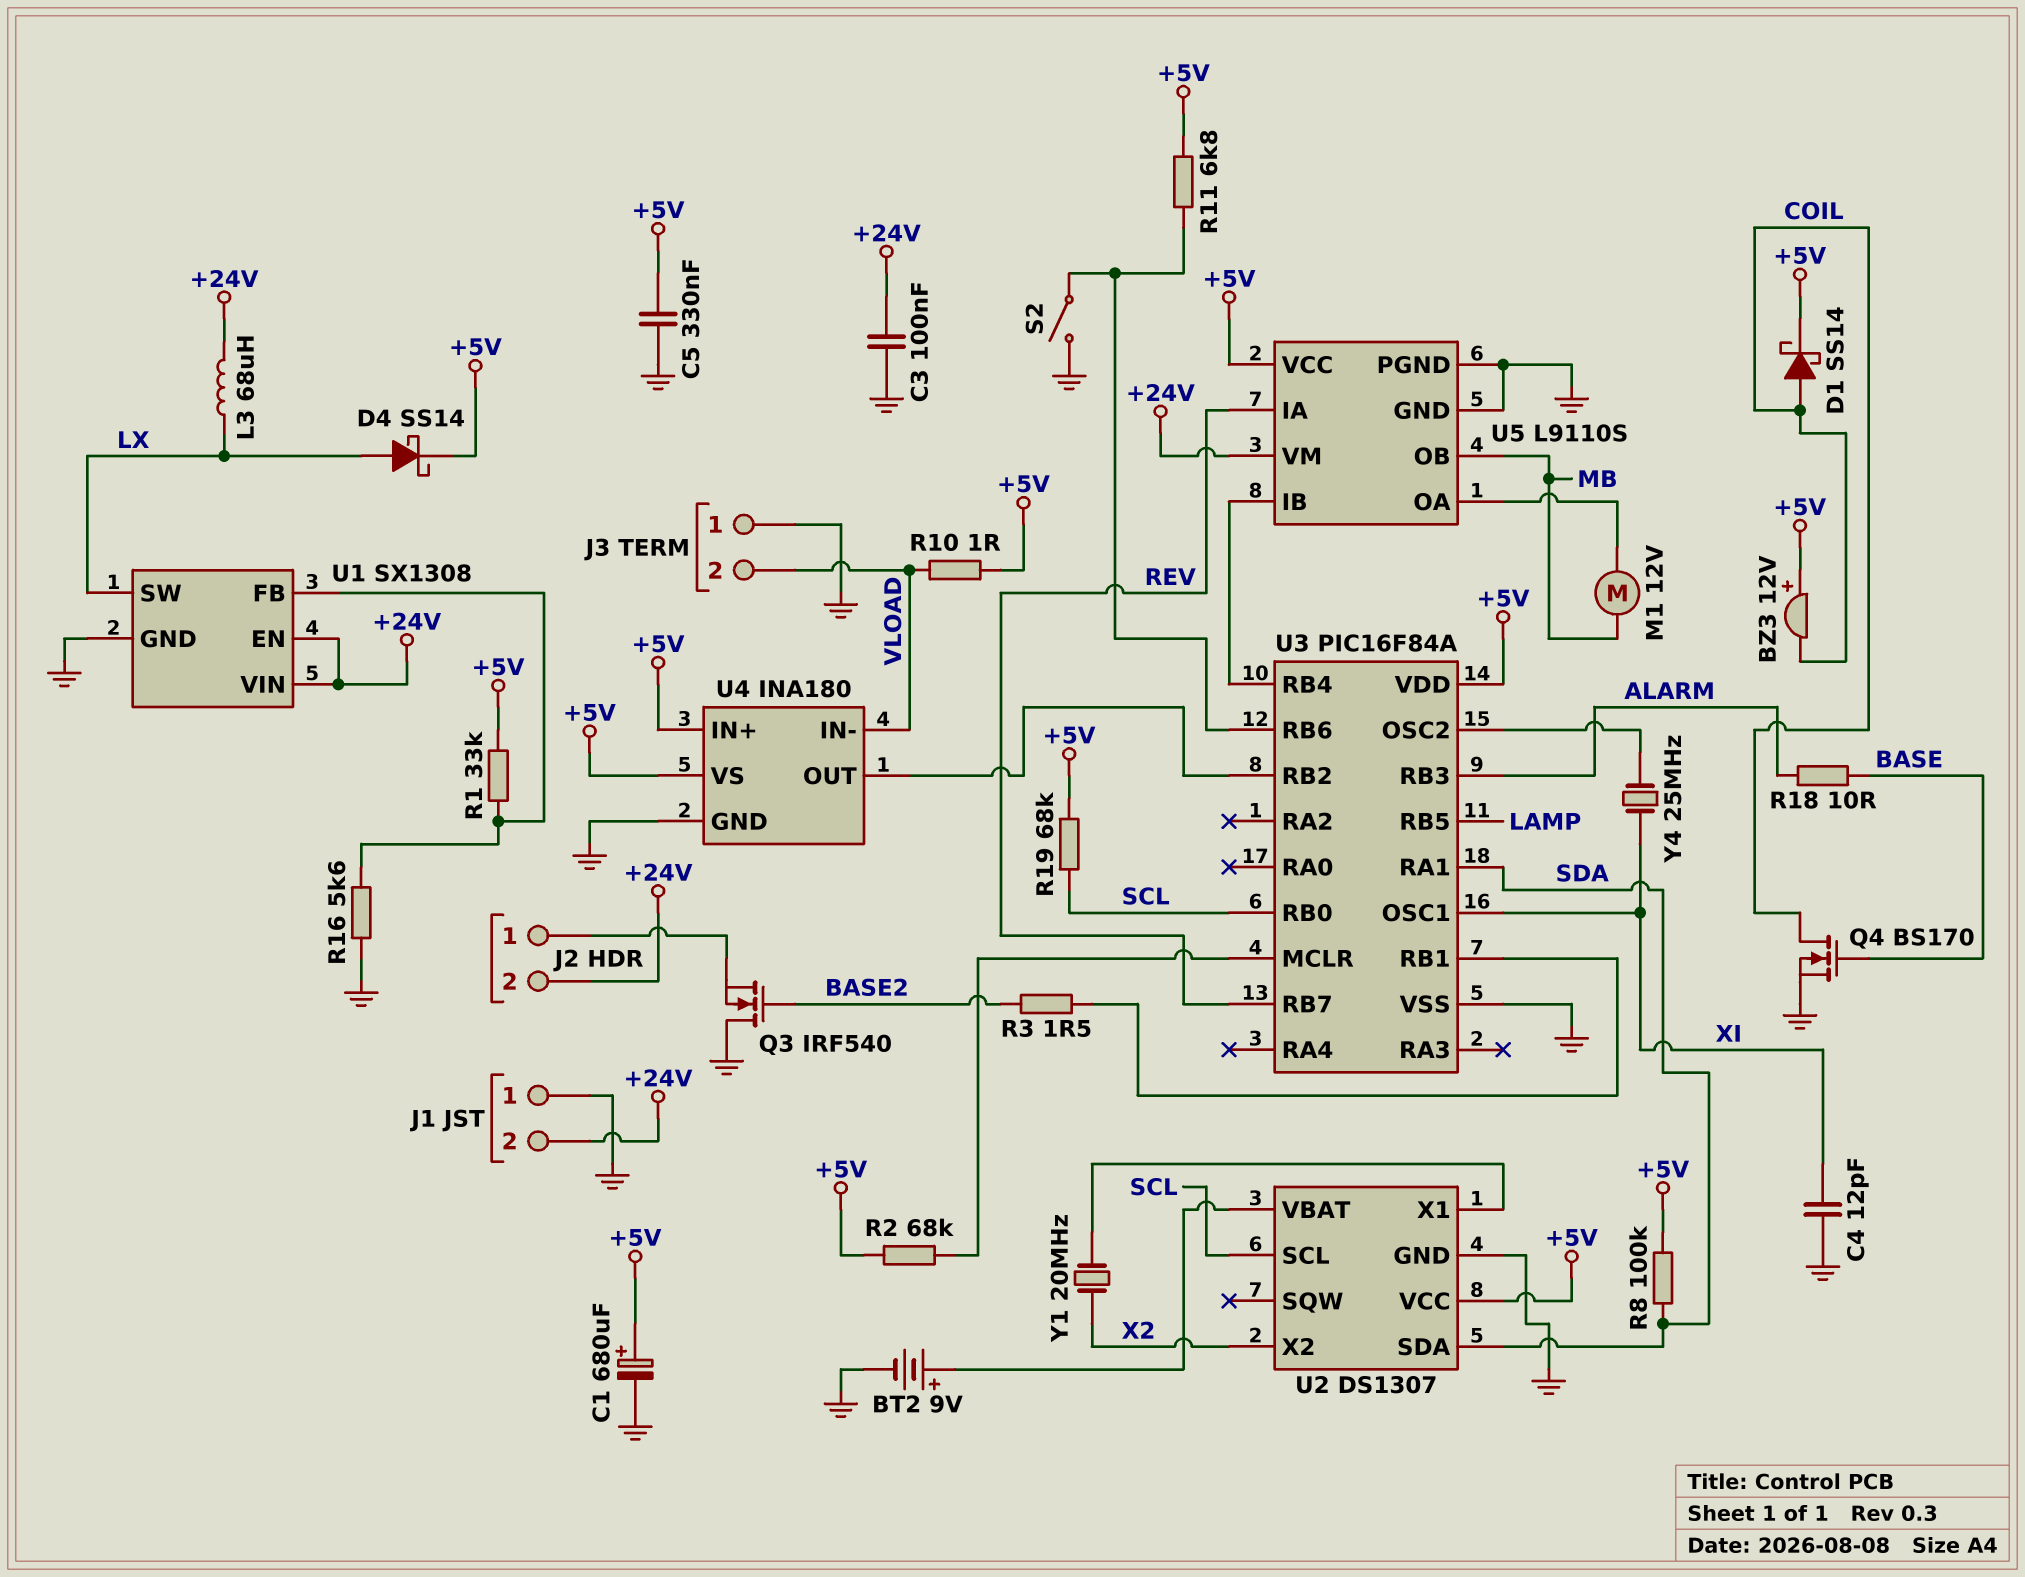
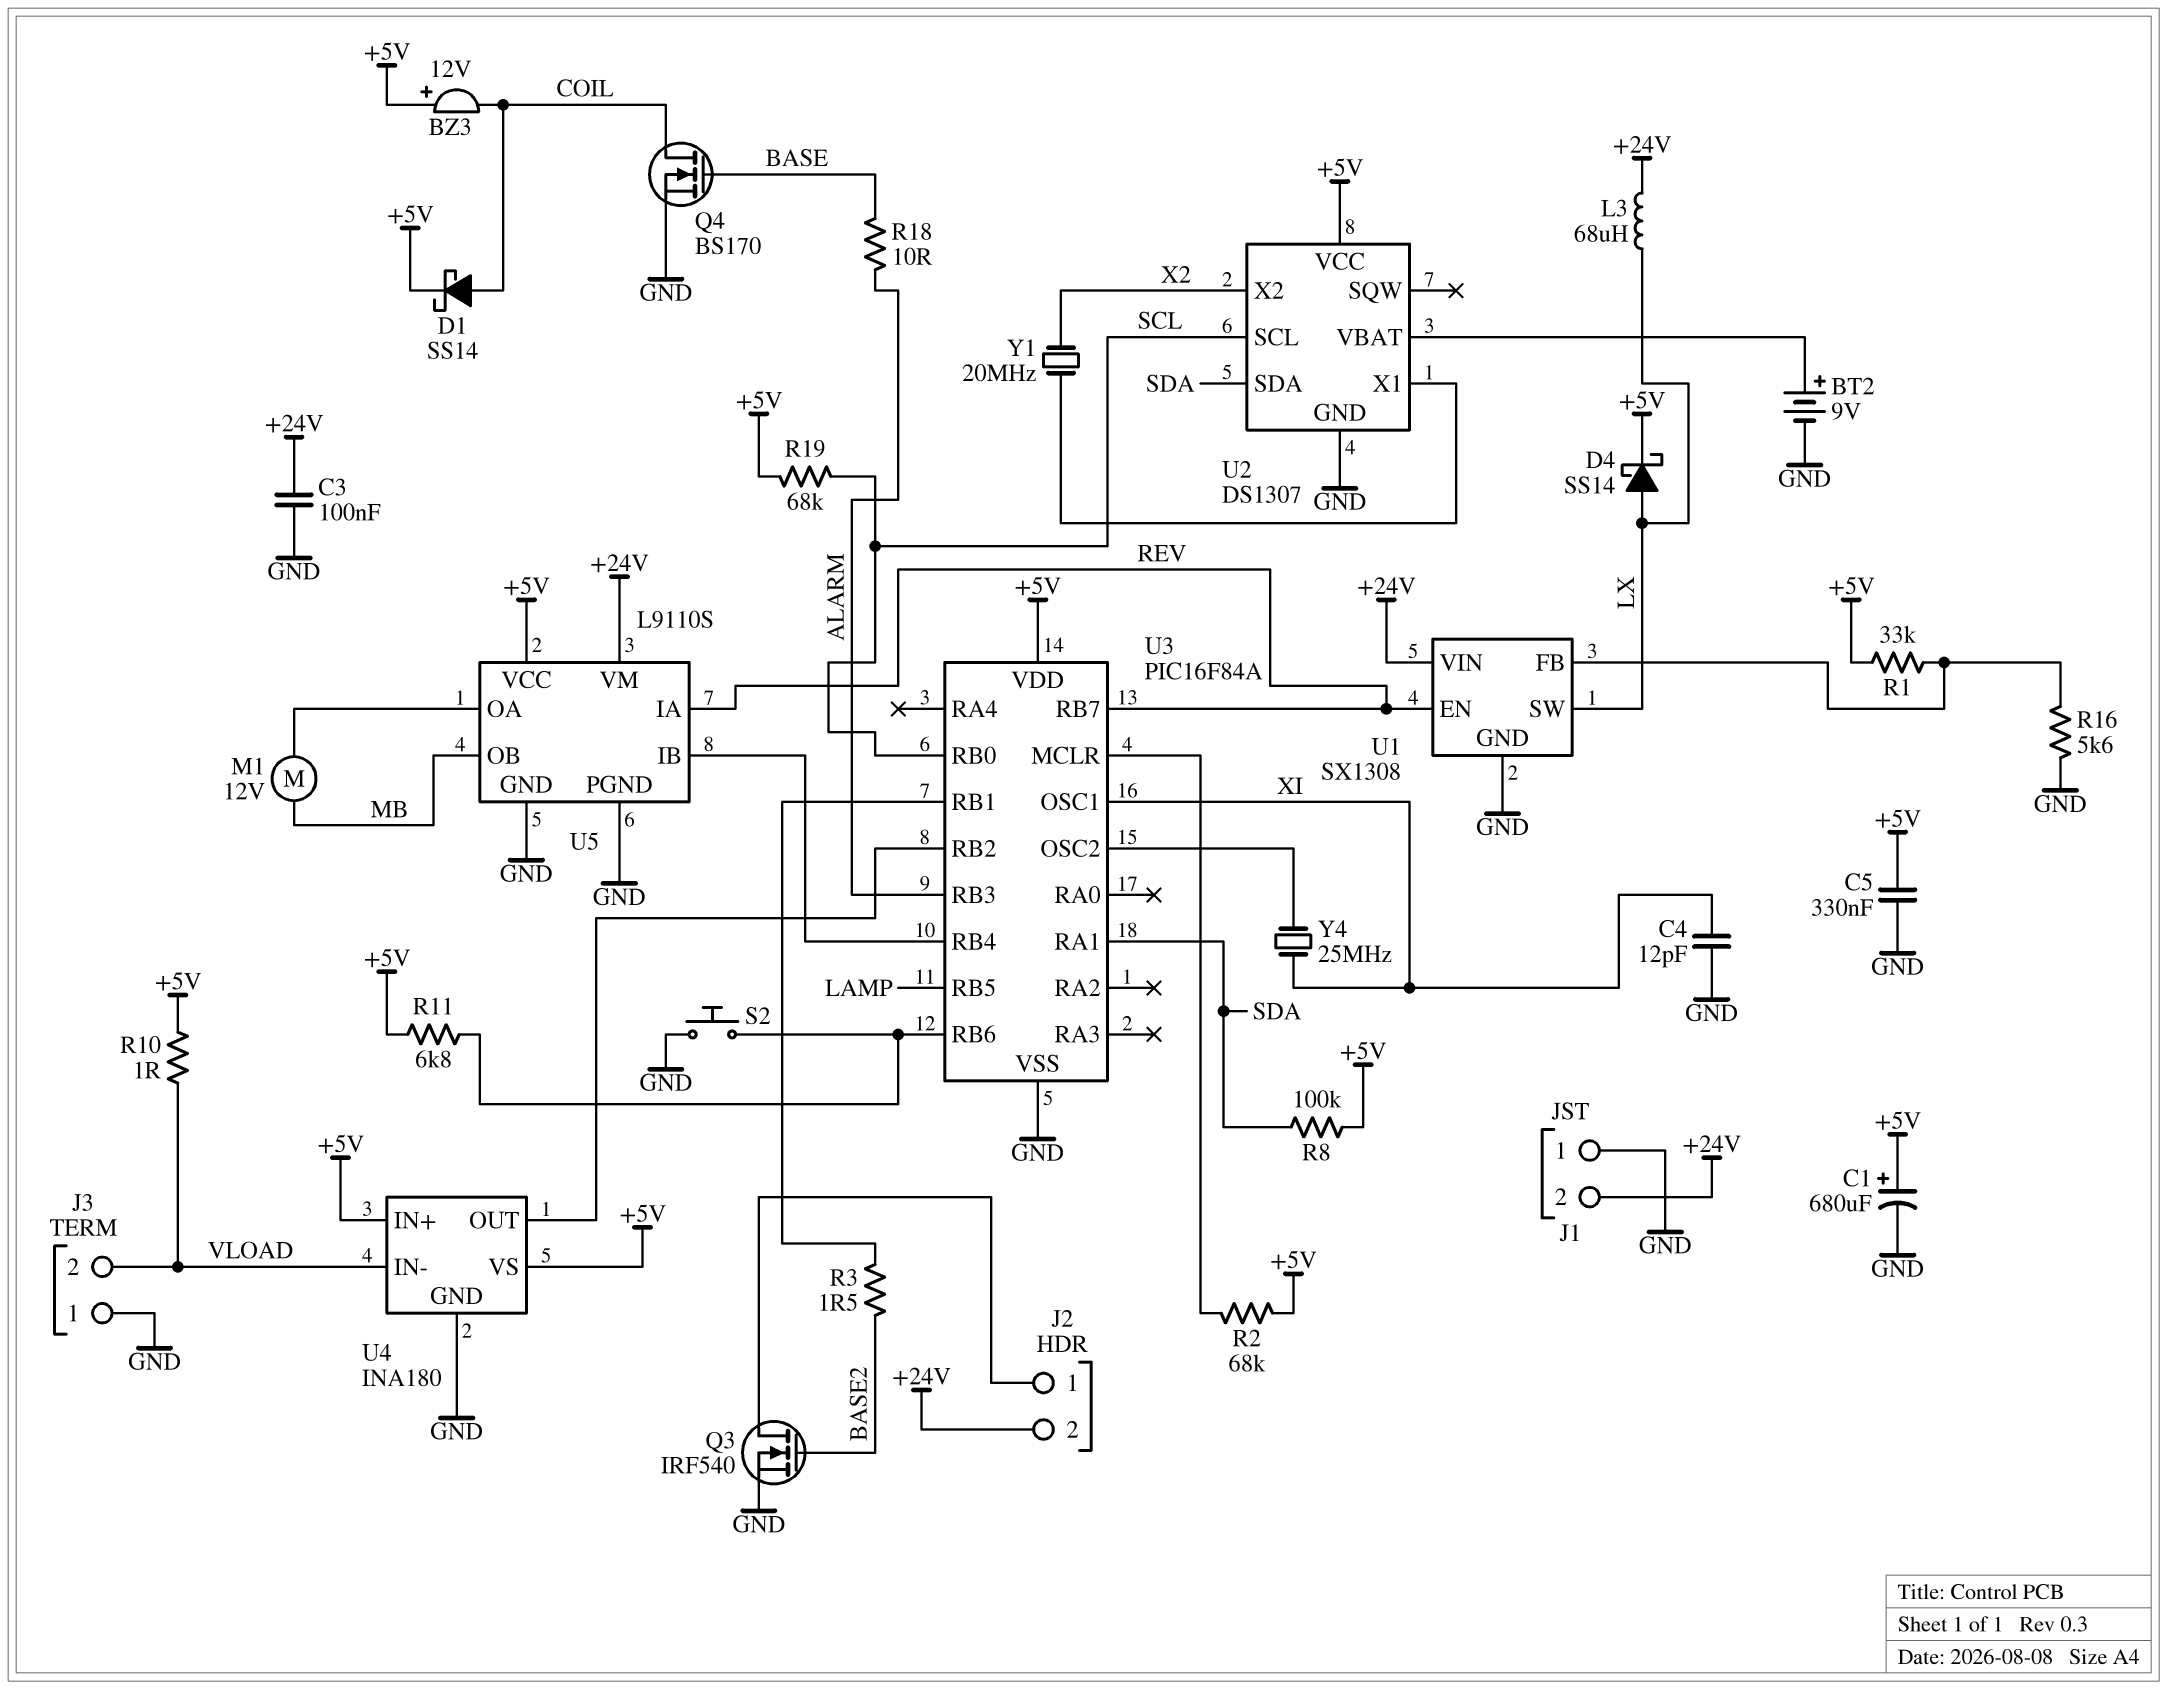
Q3: NMOS IRF540 (G BASE2, D GND, S J2/1) -> NMOS IRF540 (G BASE2, D J2/1, S GND)
S2: switch (GND, U3/RB6) -> button (GND, U3/RB6)
U1 pin EN: +24V -> REV

